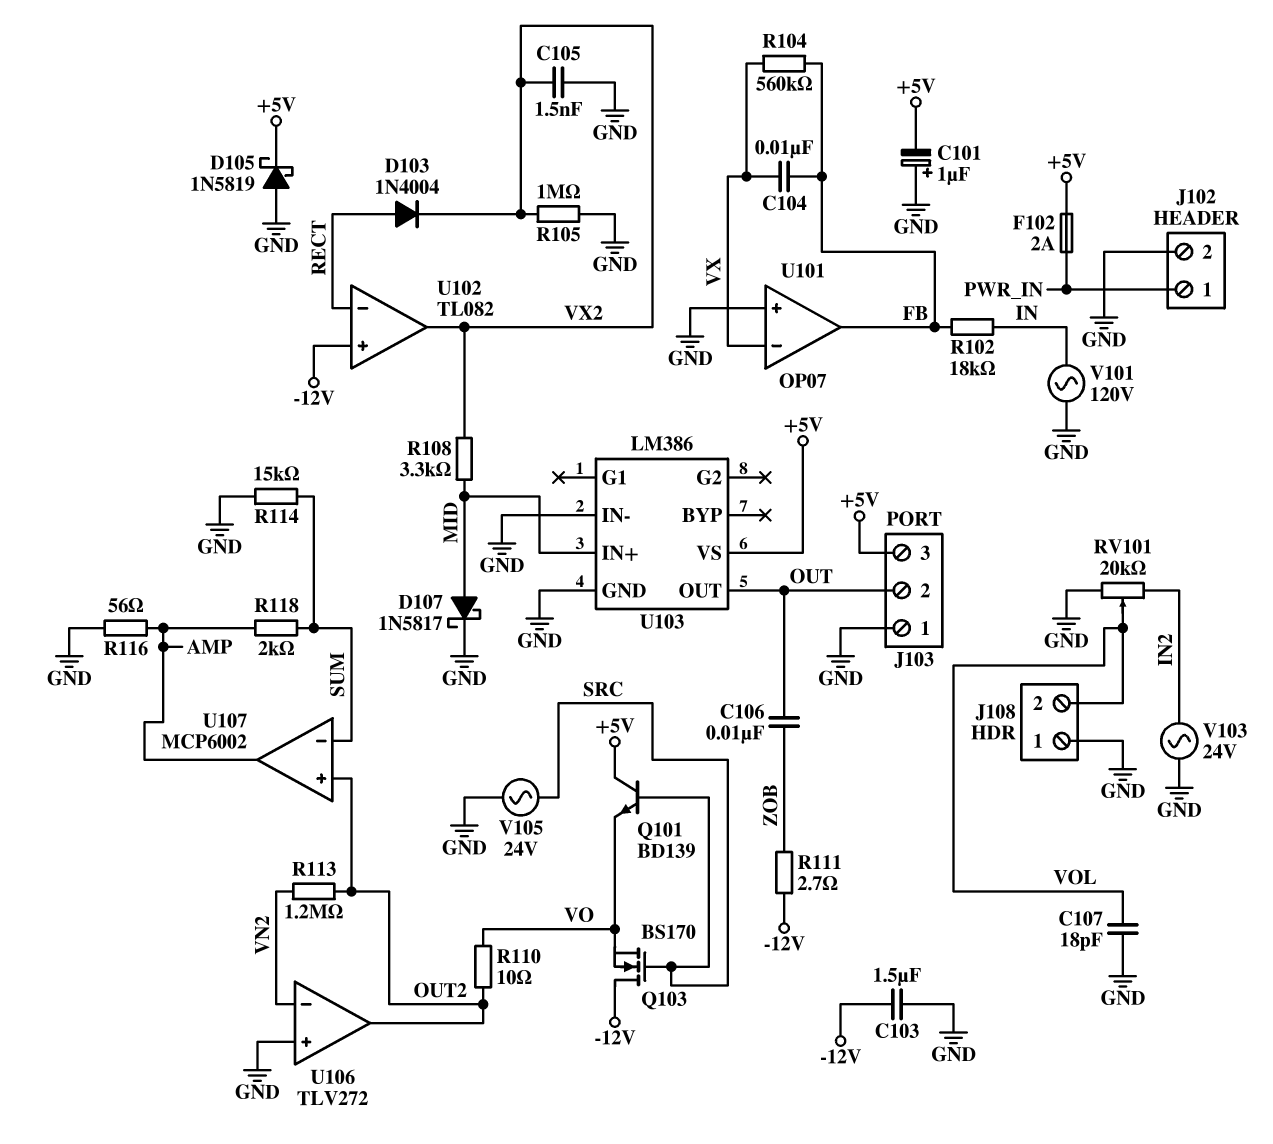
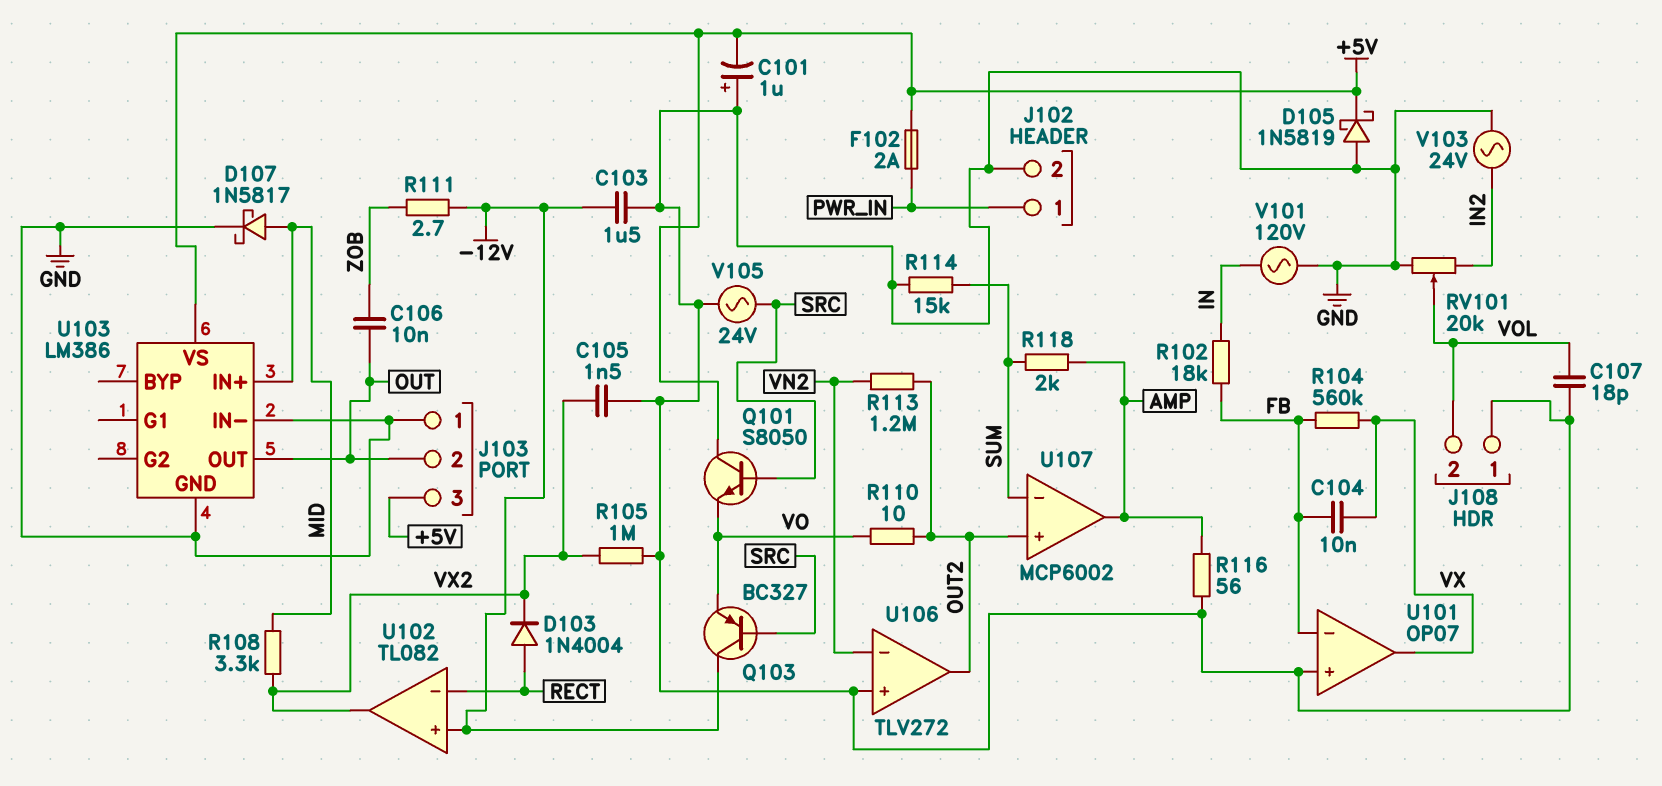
Q101: NPN BD139 (B SRC, C +5V, E VO) -> NPN S8050 (B SRC, C +5V, E VO)
Q103: NMOS BS170 (G SRC, D -12V, S VO) -> PNP BC327 (B SRC, C -12V, E VO)
U101 pin in-: VX -> FB
U101 pin out: FB -> VX

